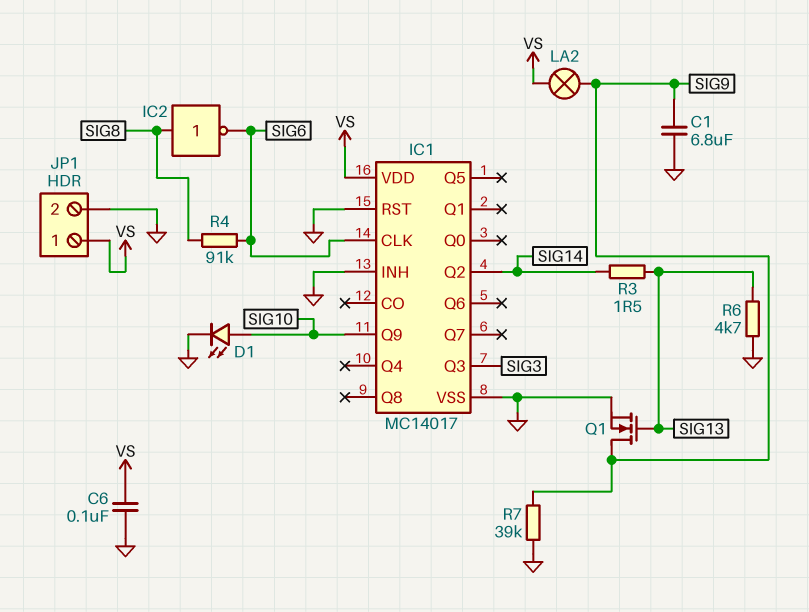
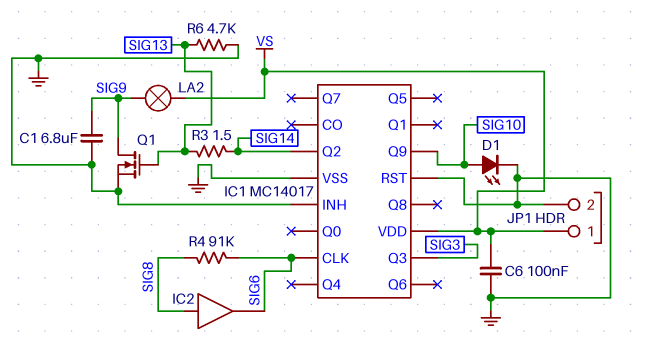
IC2: NOT (in SIG8, out SIG6) -> buffer (in SIG8, out SIG6)
R7: 39k (GND, SIG9) -> none

